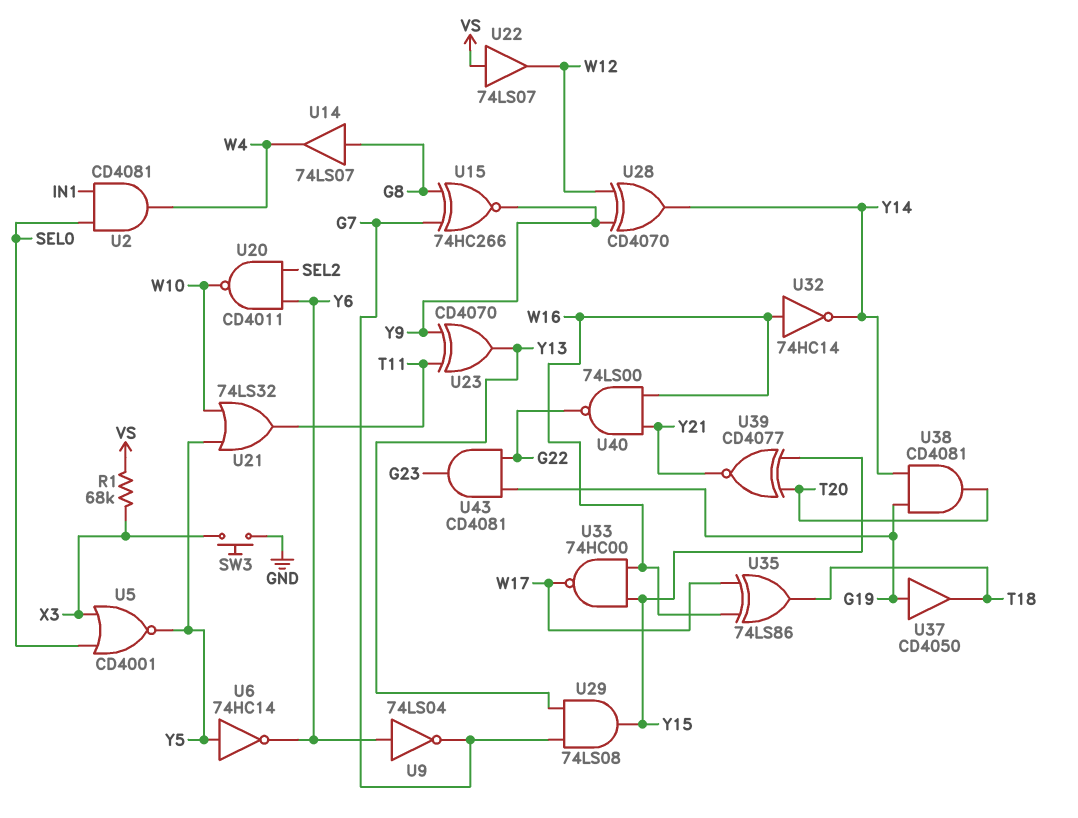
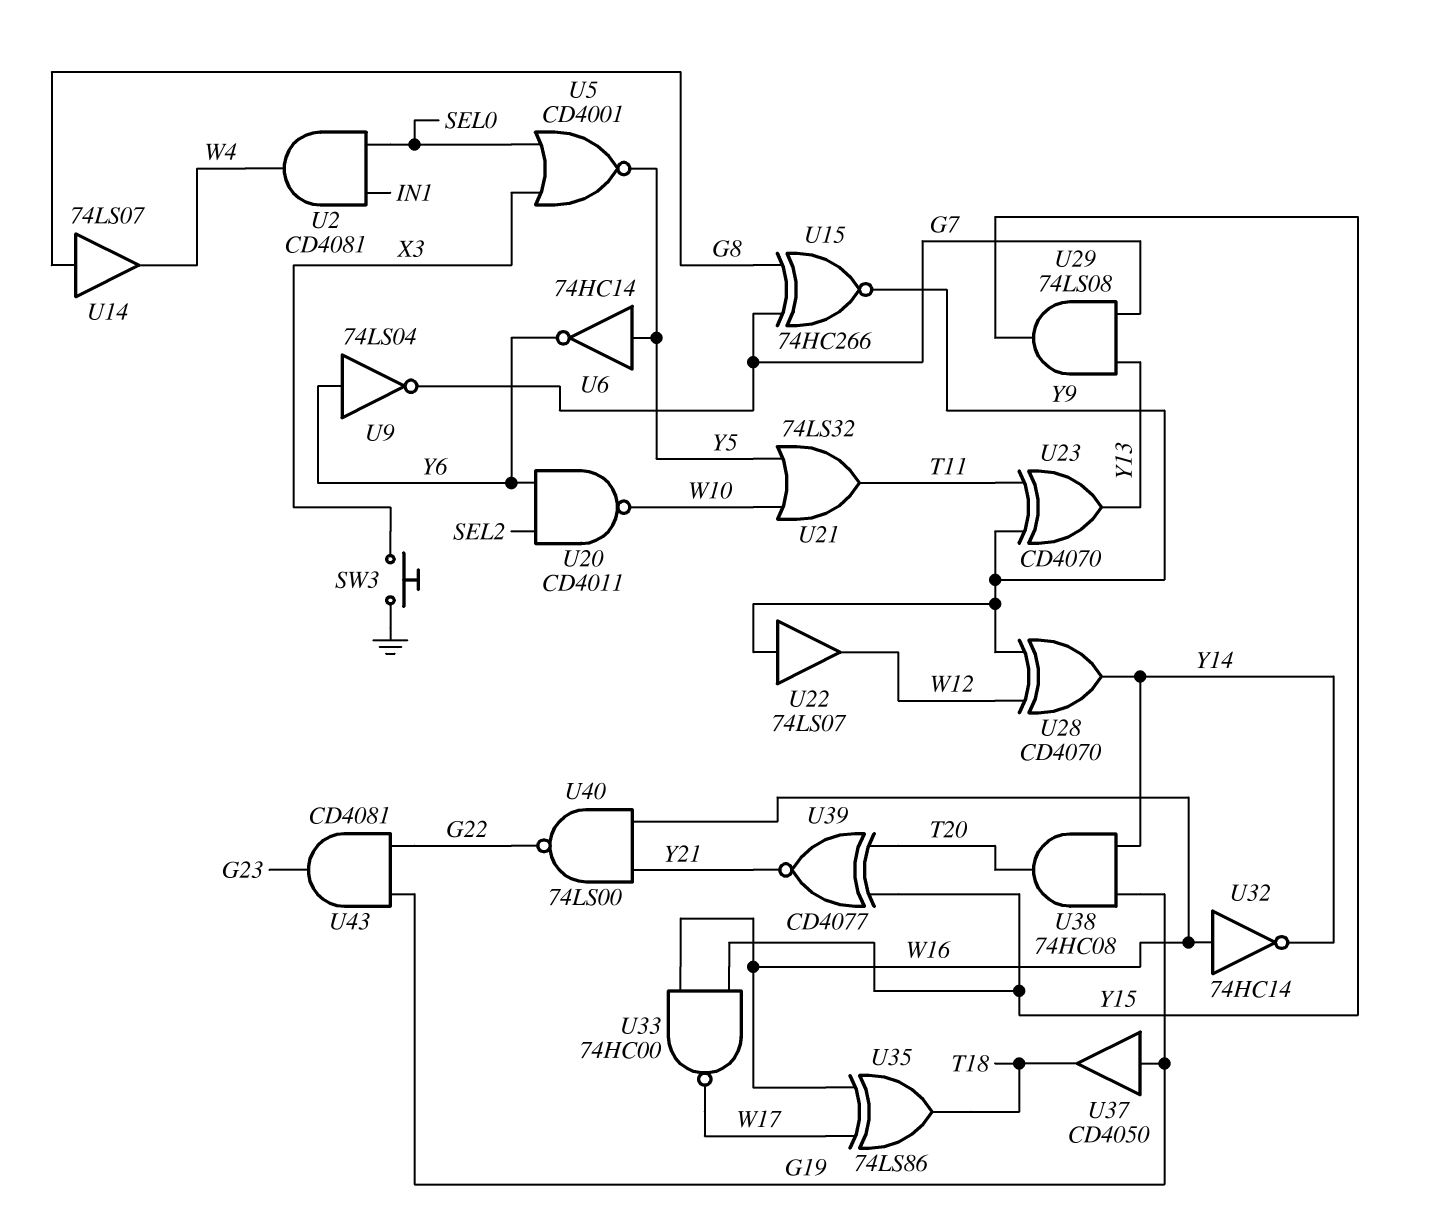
R1: 68k (VS, X3) -> none
U22: buffer 74LS07 (in VS, out W12) -> buffer 74LS07 (in Y9, out W12)
U38: AND CD4081 (in G19, in Y14, out T20) -> AND 74HC08 (in G19, in Y14, out T20)

